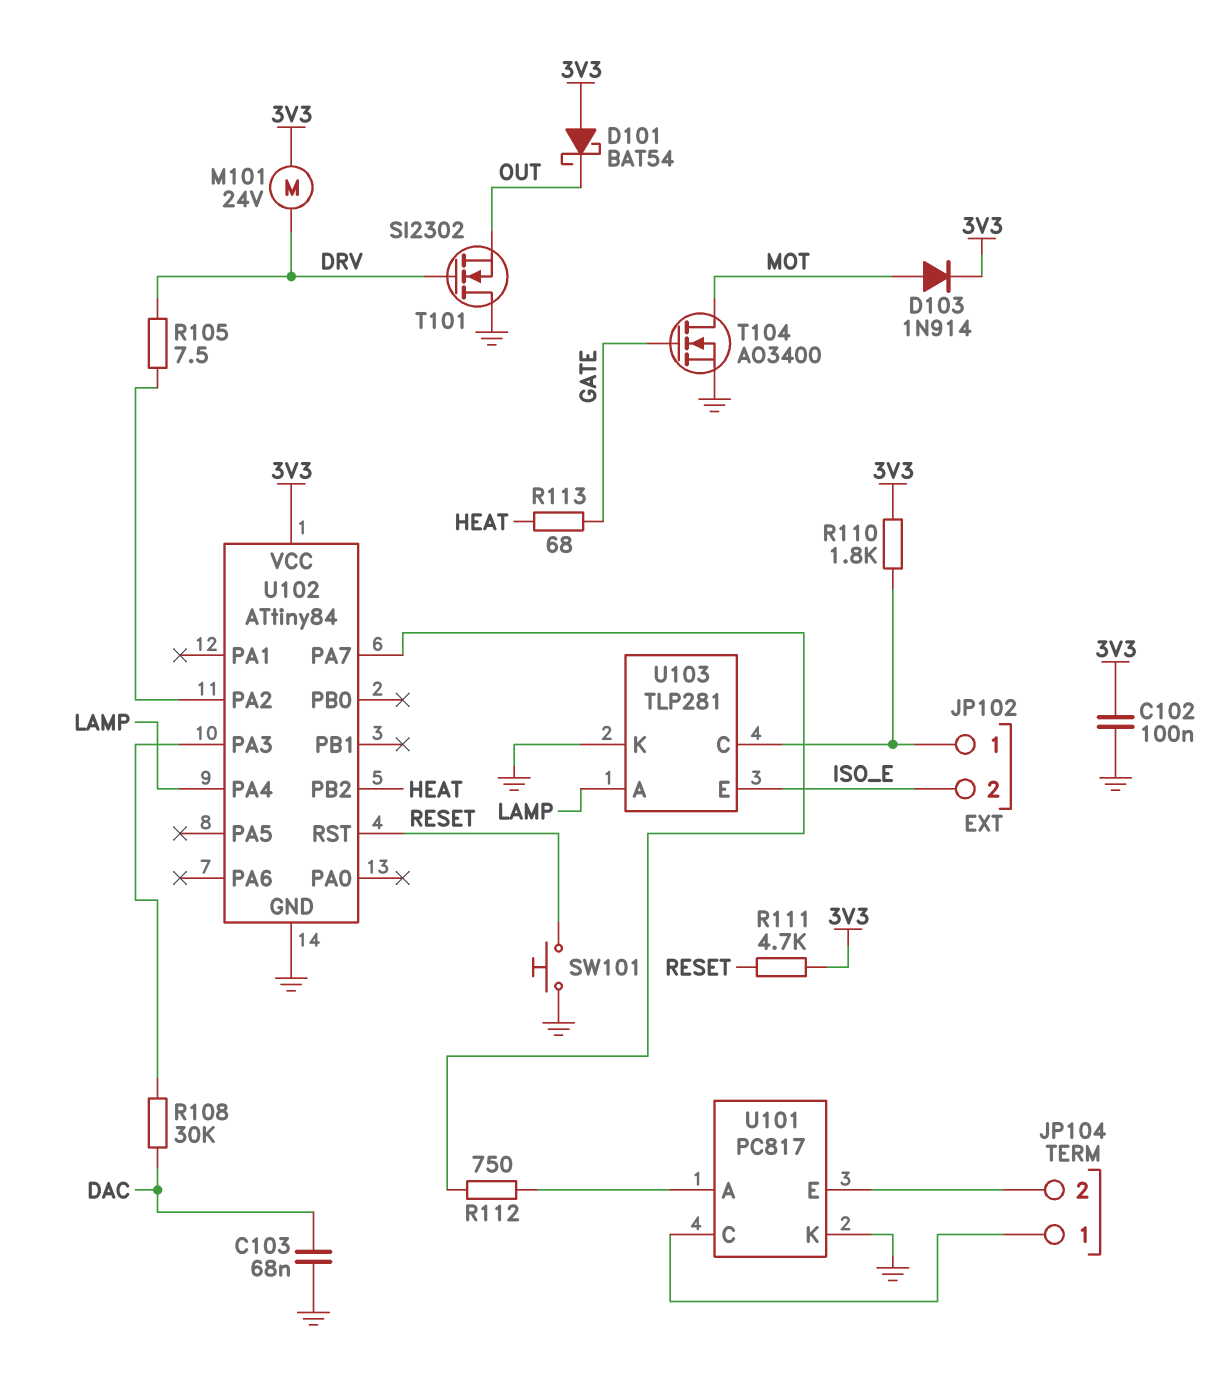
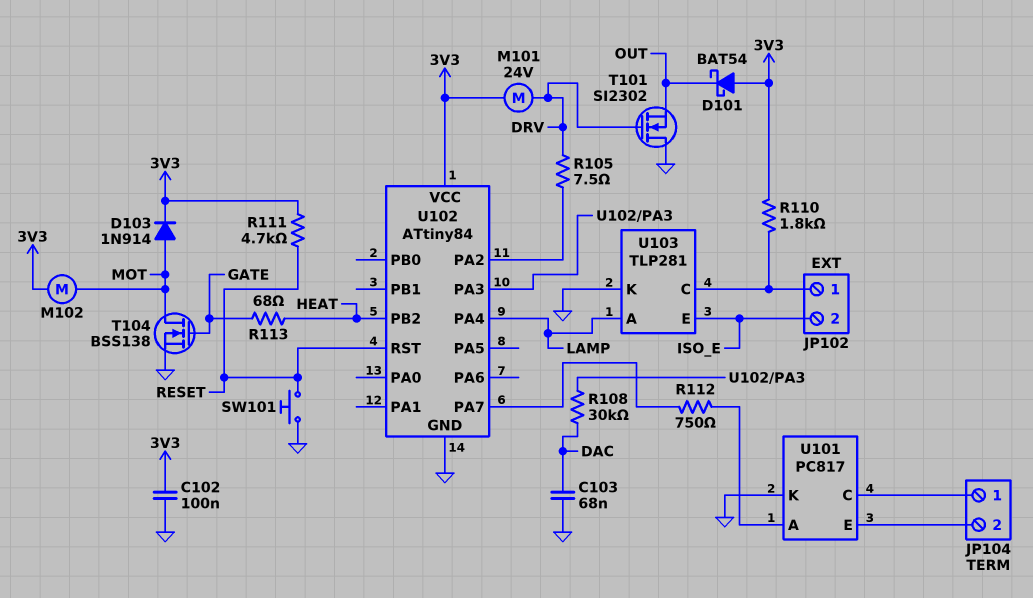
M102: none -> motor (3V3, MOT)
T104: NMOS AO3400 (G GATE, D MOT, S GND) -> NMOS BSS138 (G GATE, D MOT, S GND)

